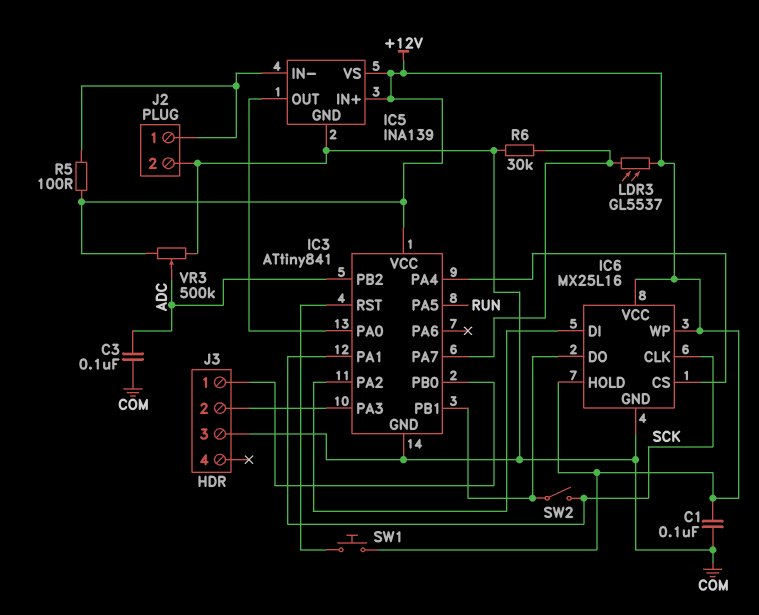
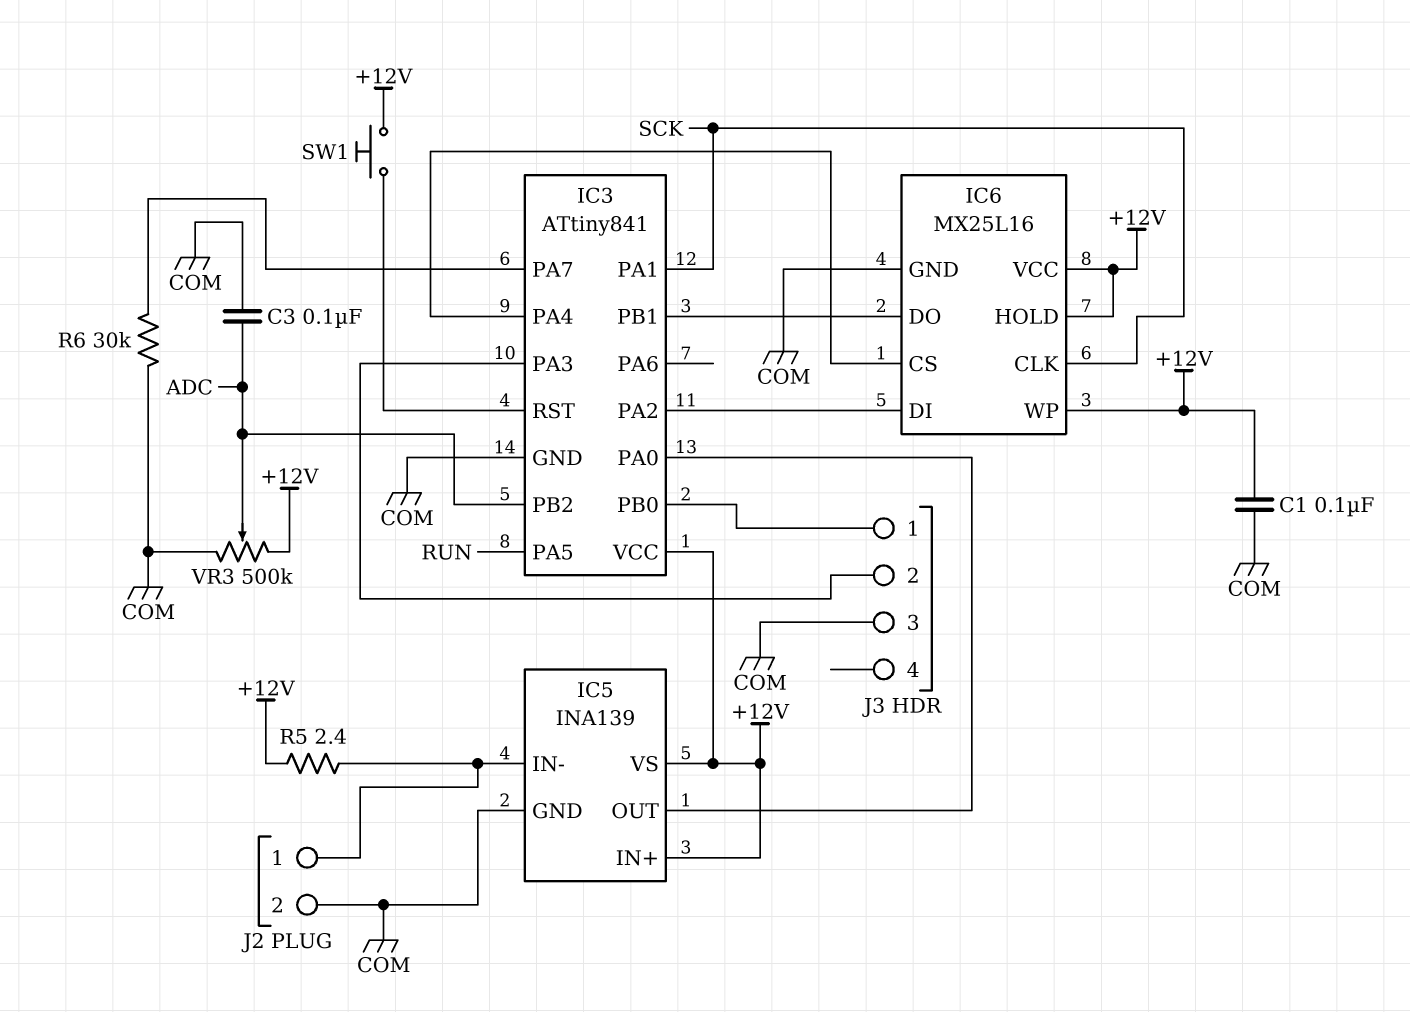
LDR3: GL5537 (+12V, IC3/PA7) -> none
R5: 100 (+12V, IC5/IN-) -> 2.4 (+12V, IC5/IN-)
SW2: switch (IC3/PB1, SCK) -> none

